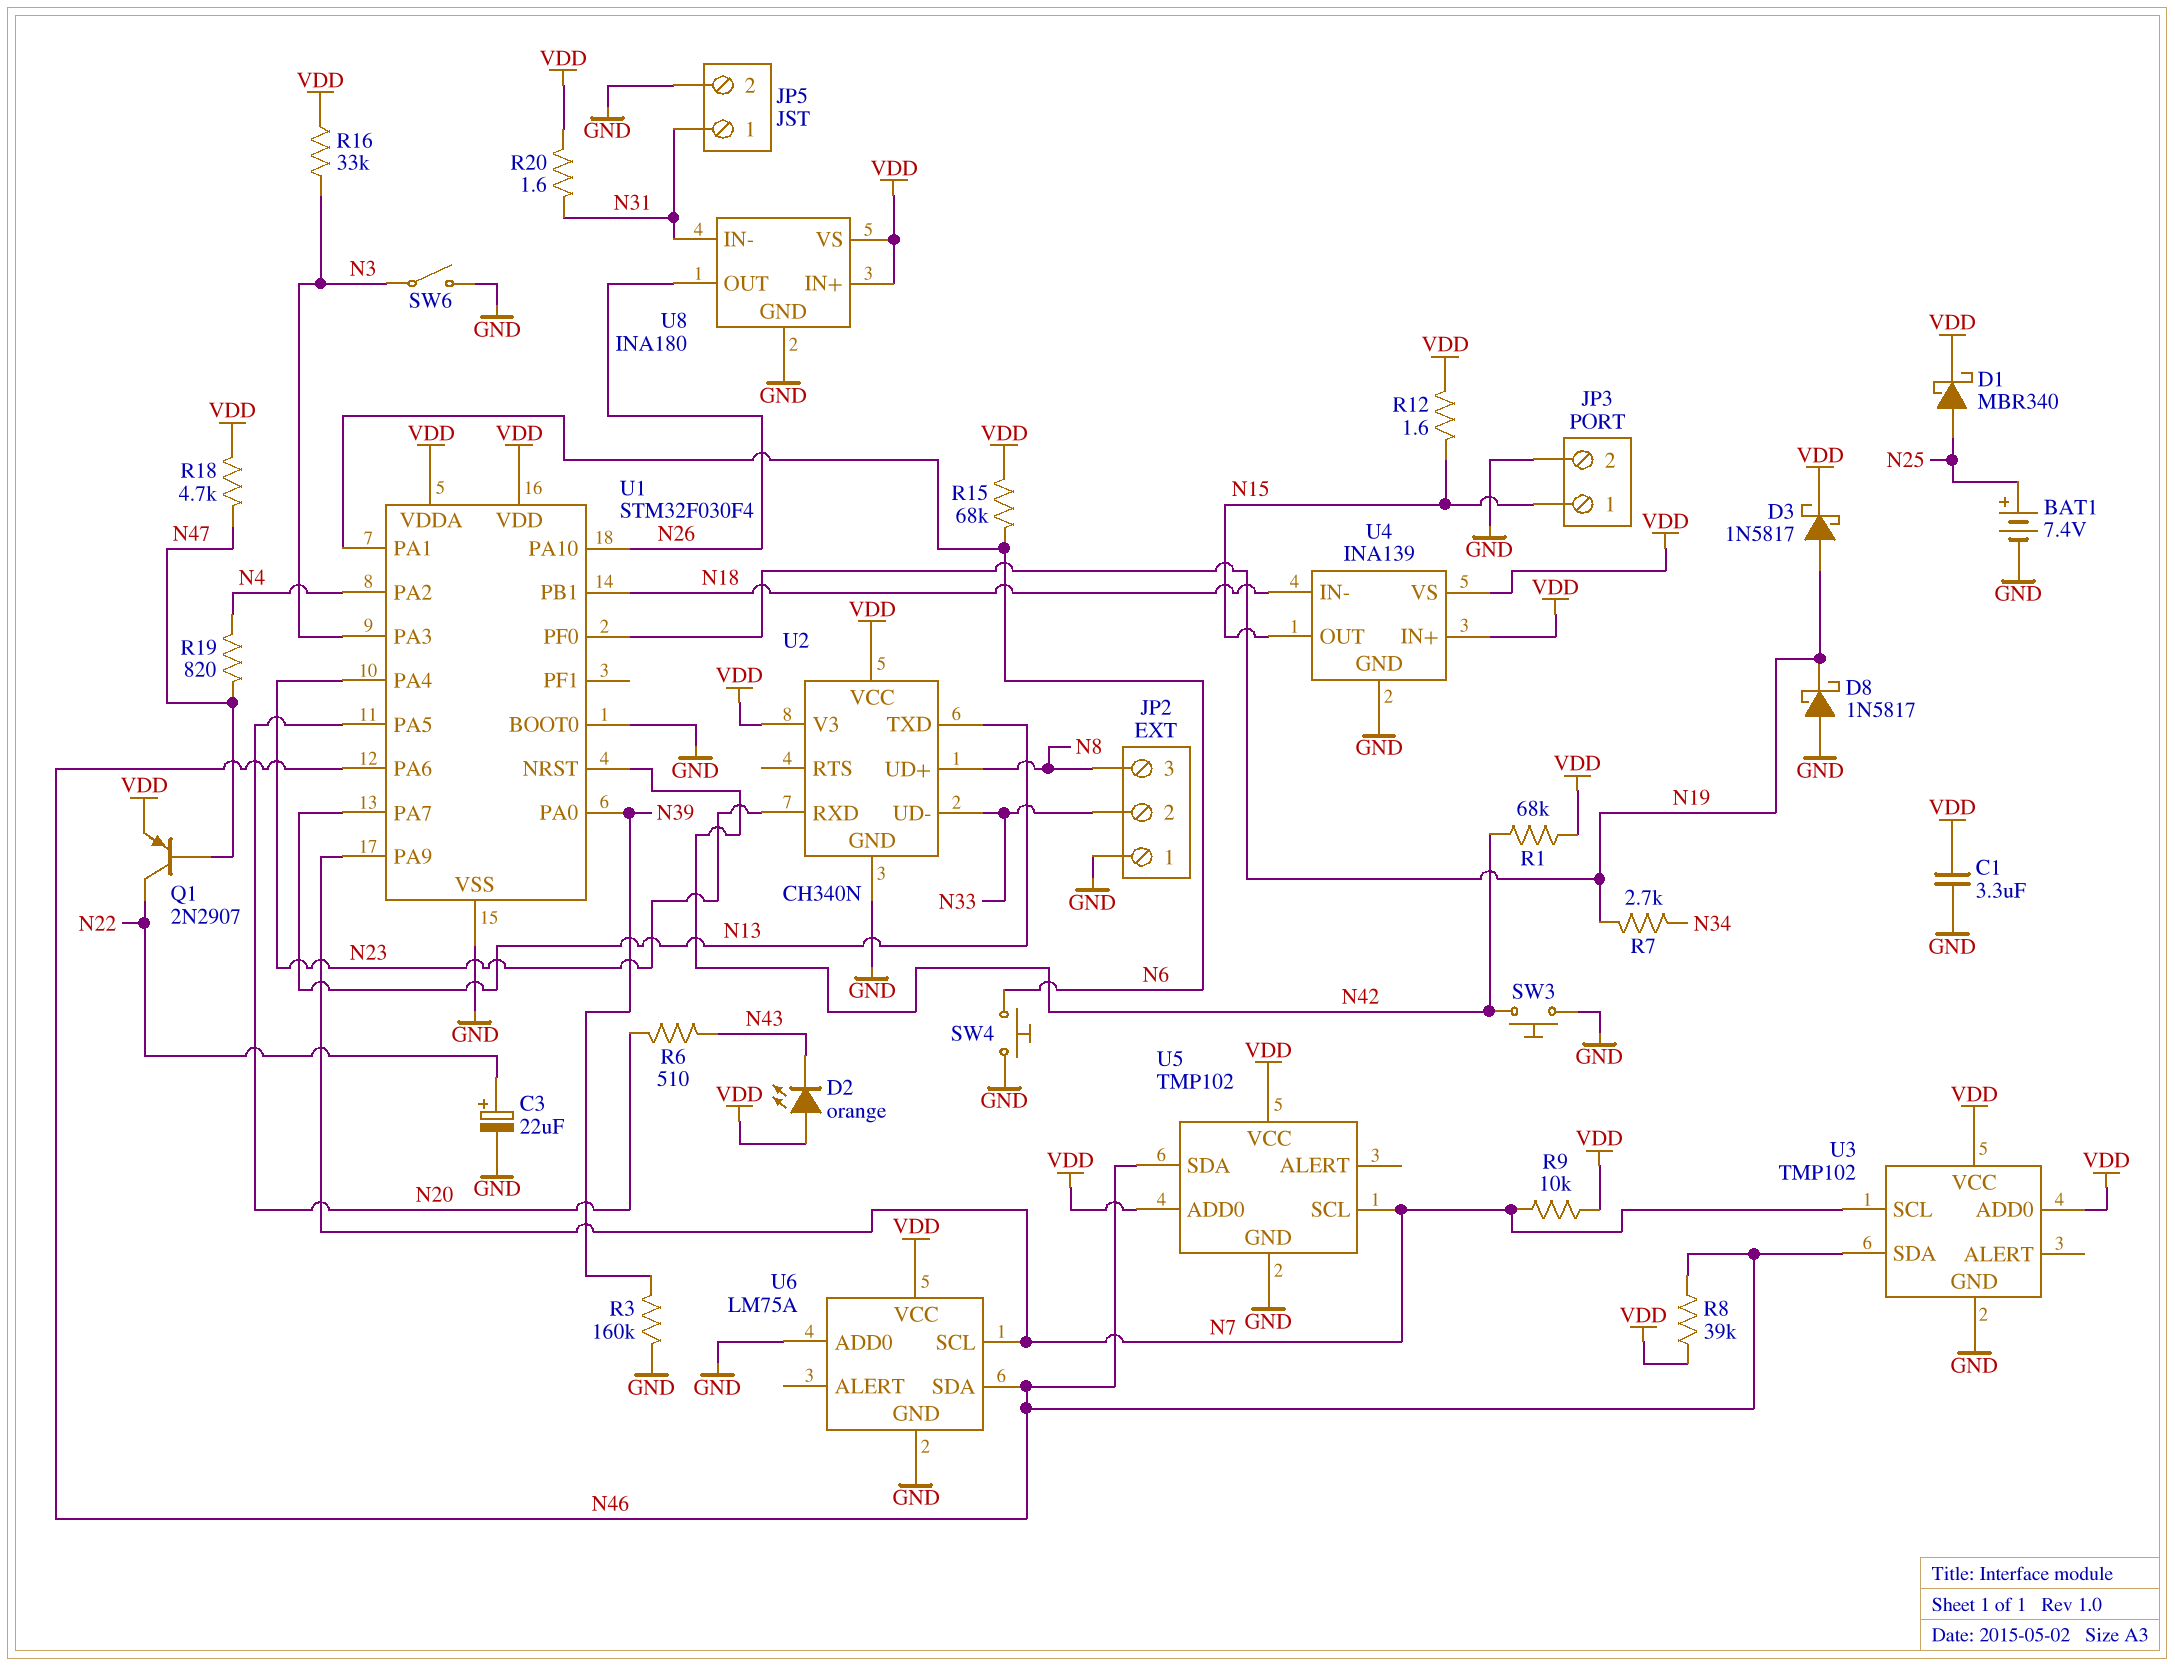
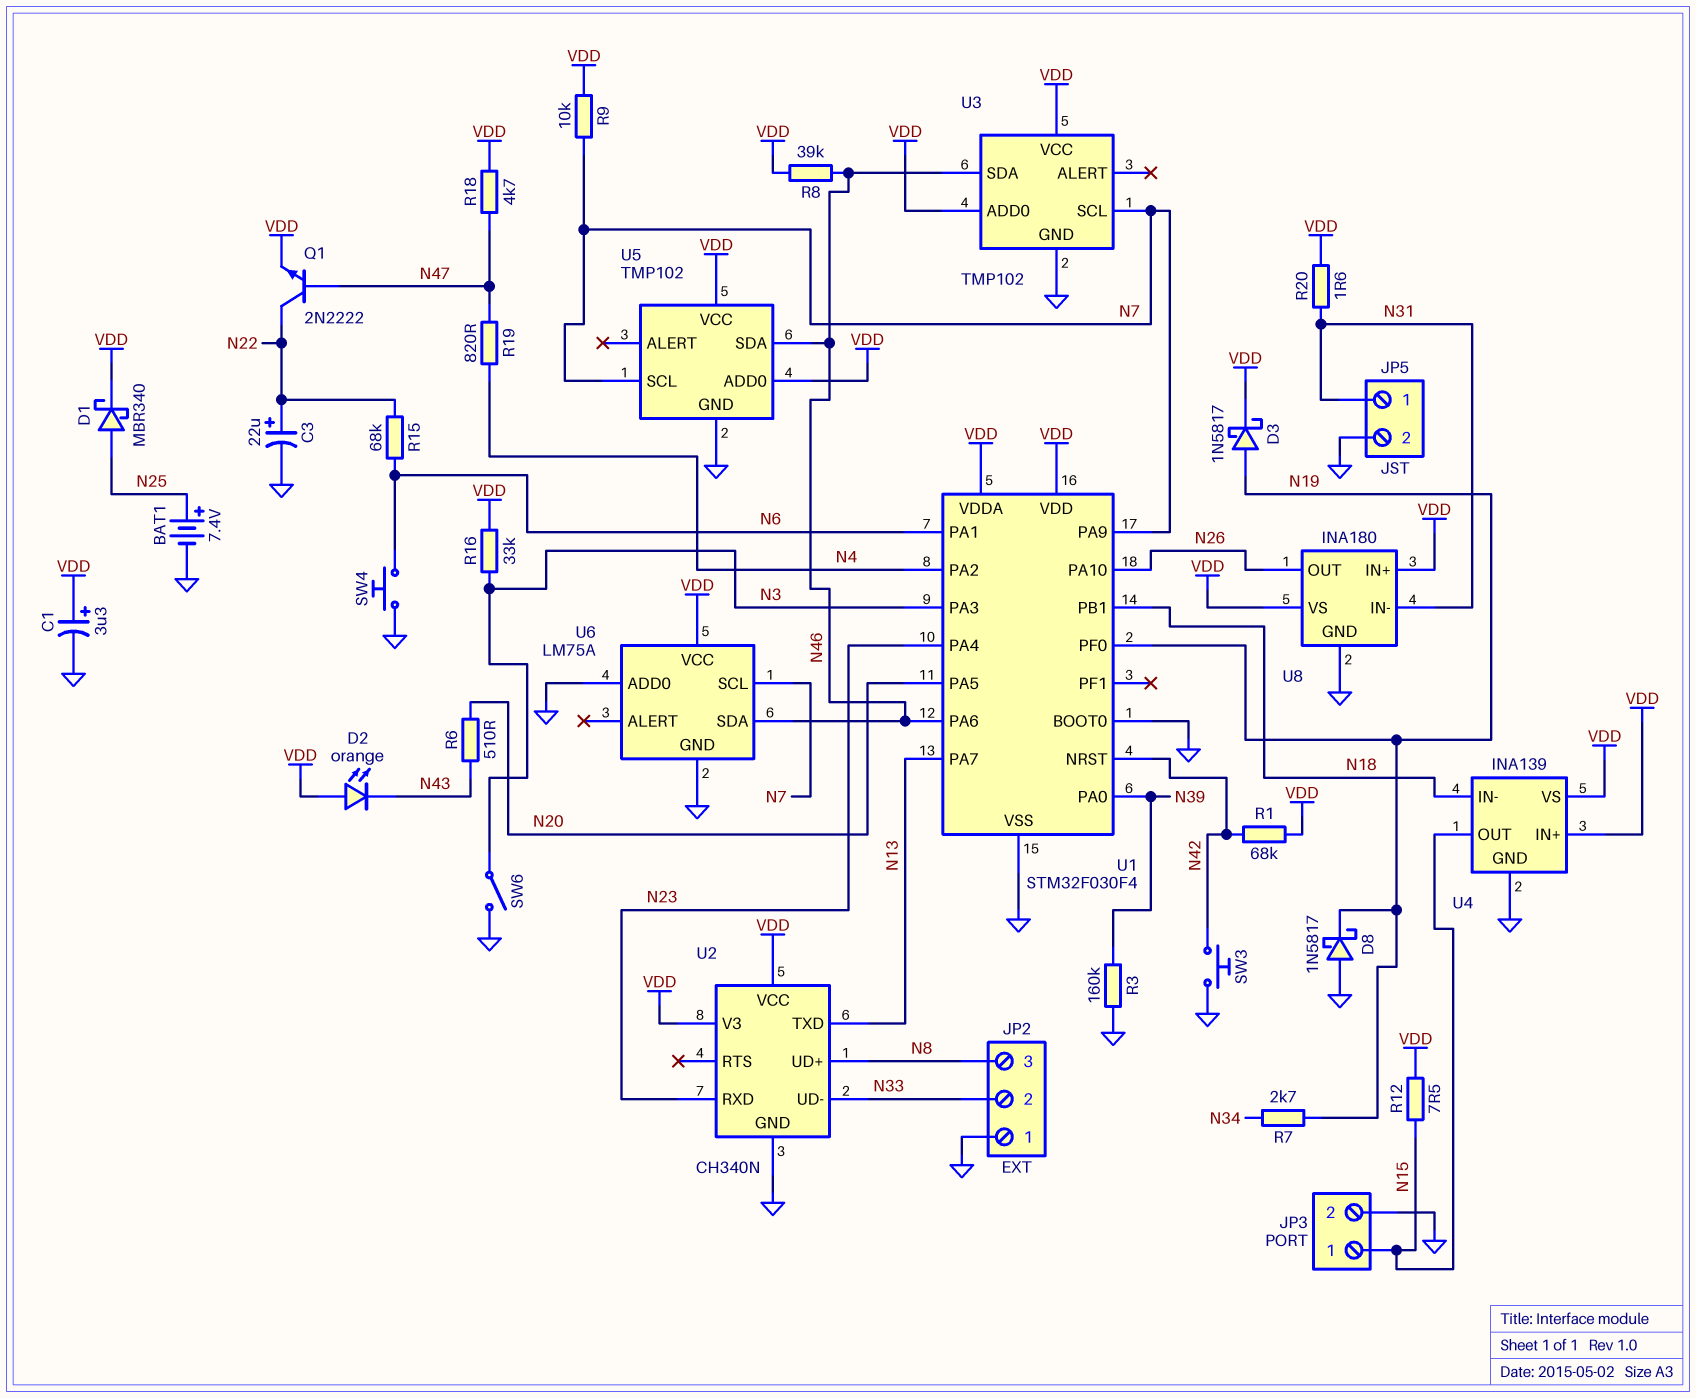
C1: 3.3uF (GND, VDD) -> 3.3uF (plus VDD, minus GND)
Q1: PNP 2N2907 (B N47, C N22, E VDD) -> NPN 2N2222 (B N47, C N22, E VDD)
R12: 1.6 (N15, VDD) -> 7.5 (N15, VDD)
R15: 68k (N6, VDD) -> 68k (N6, N22)

